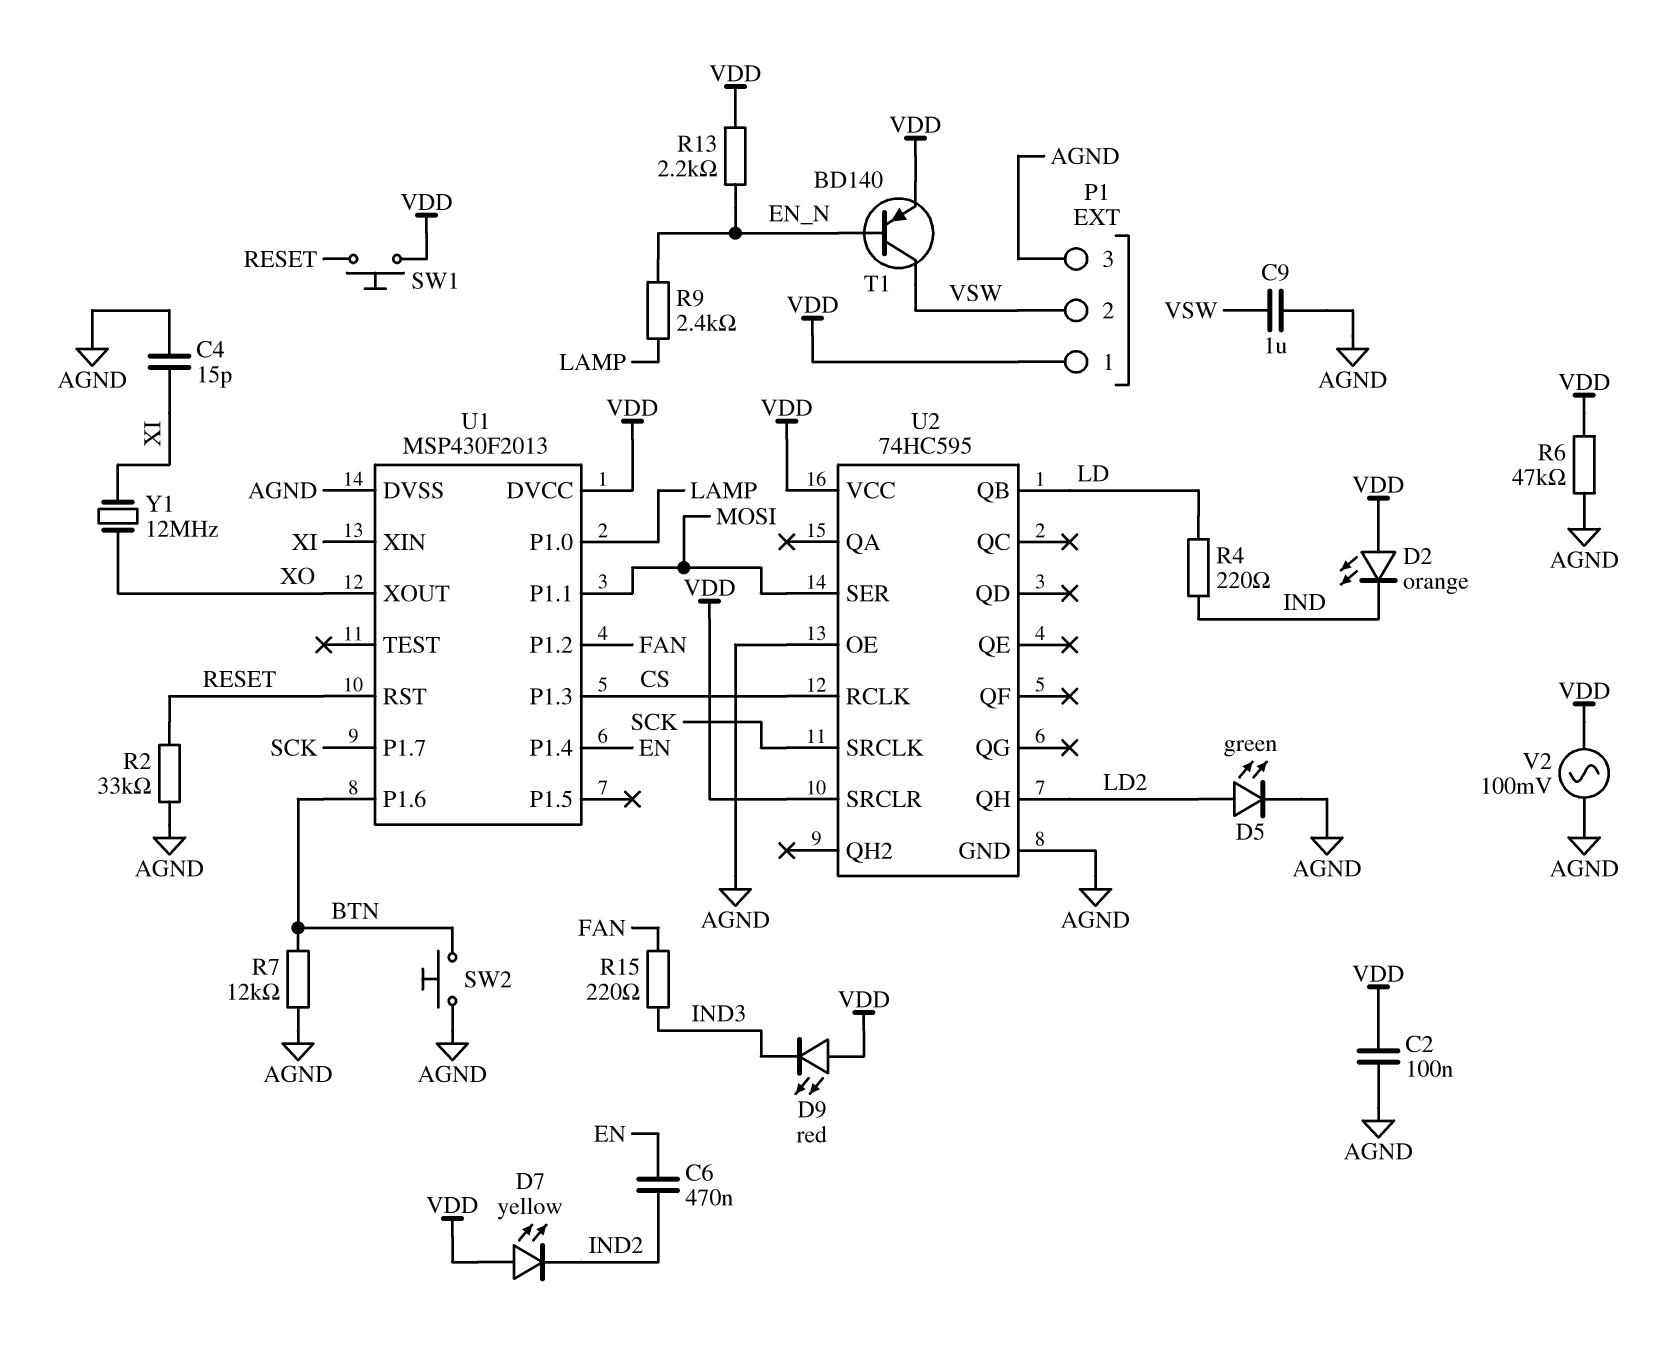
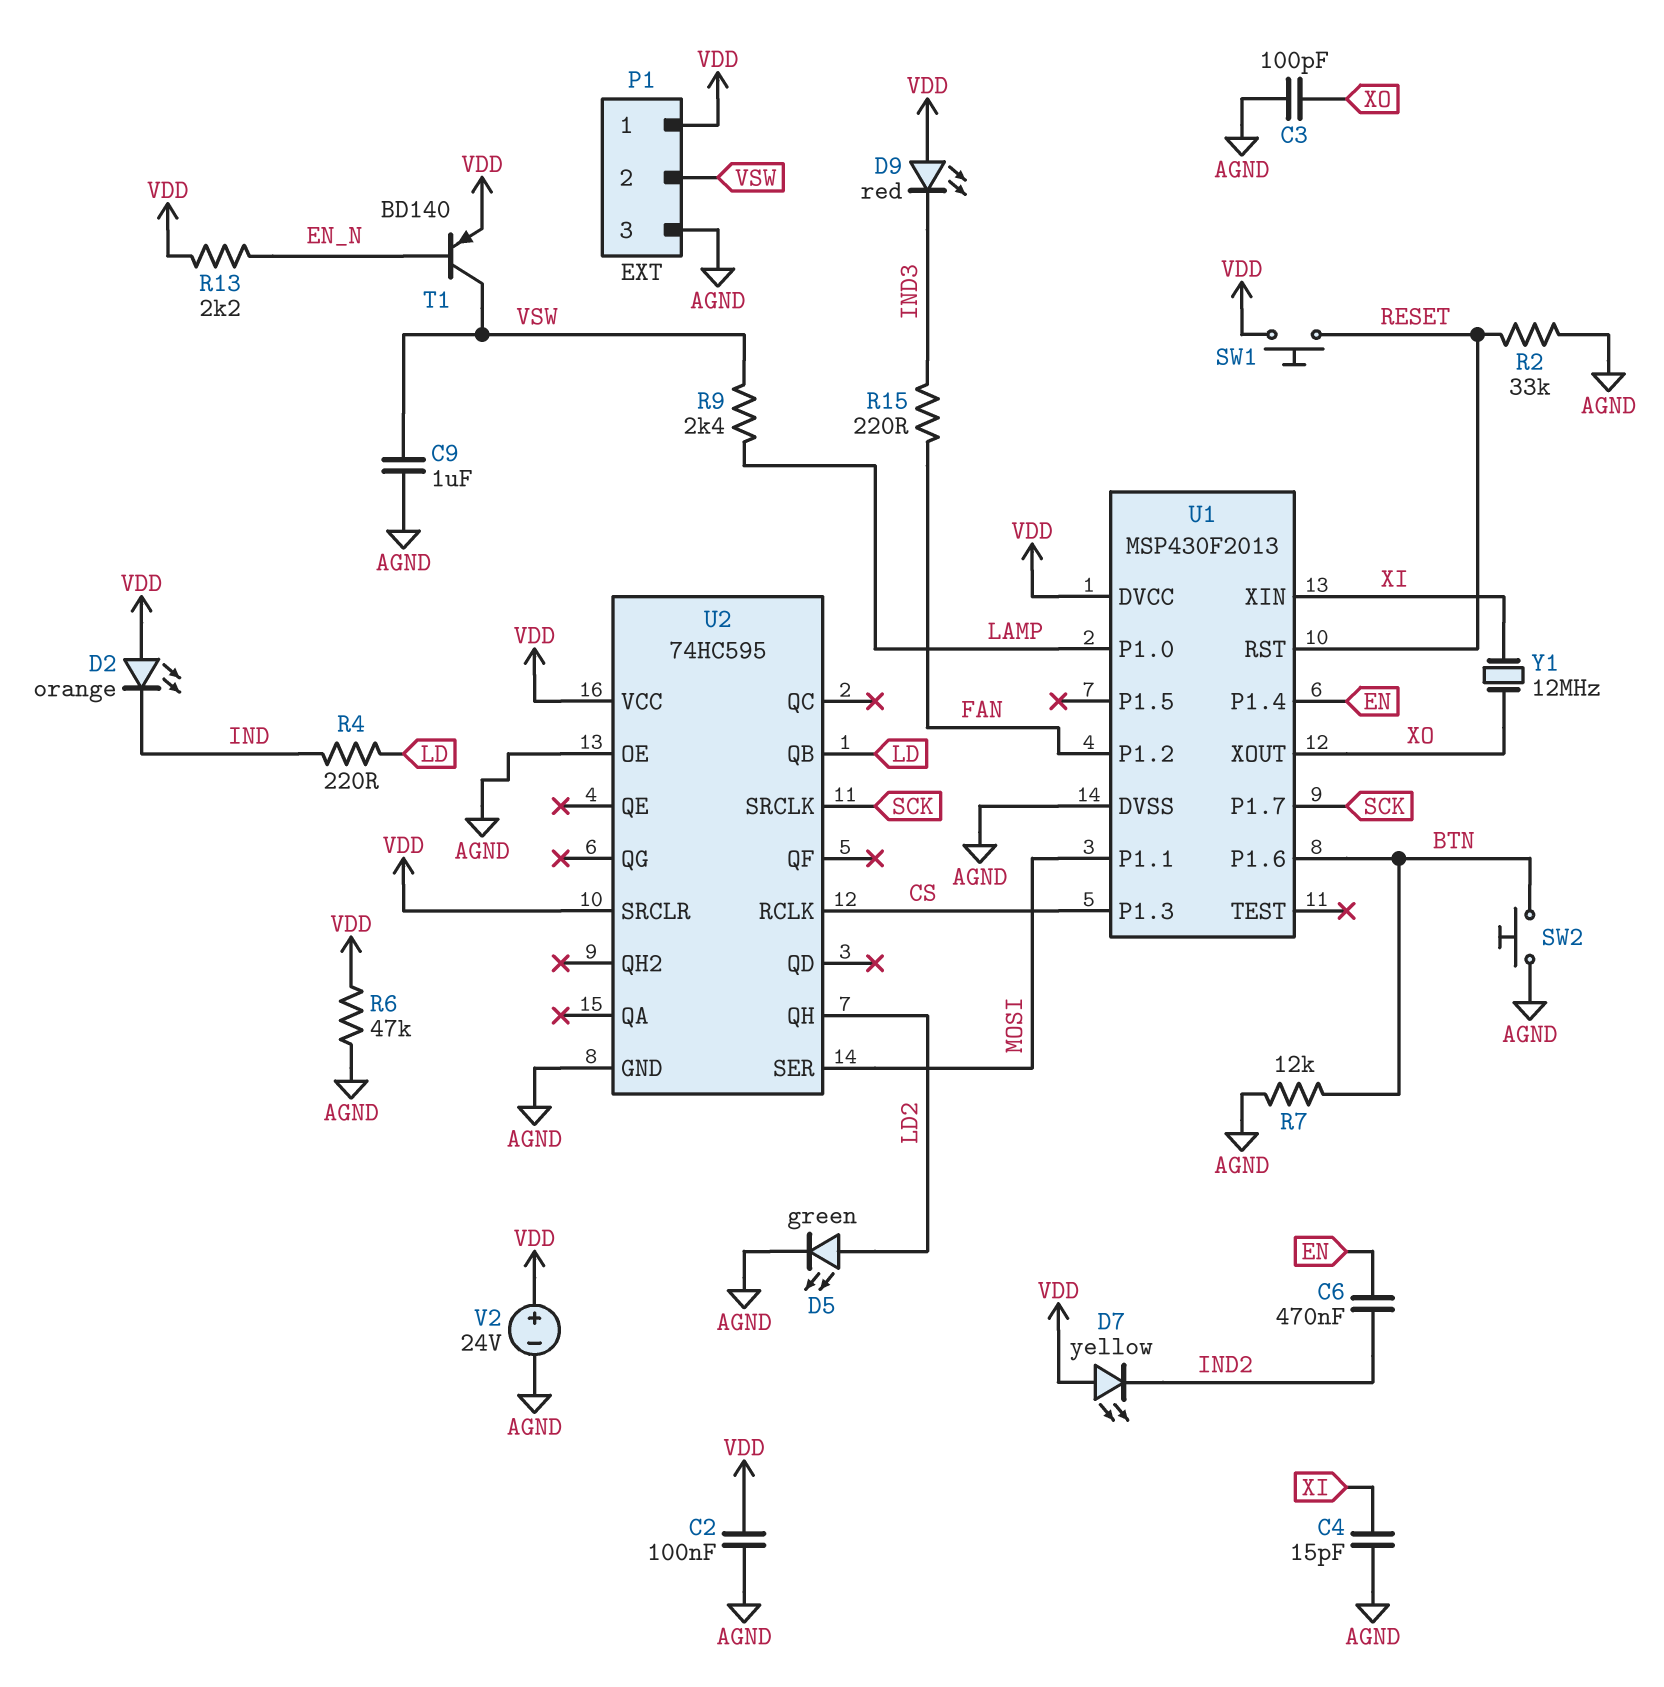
C3: none -> 100pF (AGND, XO)
R9: 2.4k (EN_N, LAMP) -> 2.4k (LAMP, VSW)
V2: AC 100mV (AGND, VDD) -> 24V (plus VDD, minus AGND)

